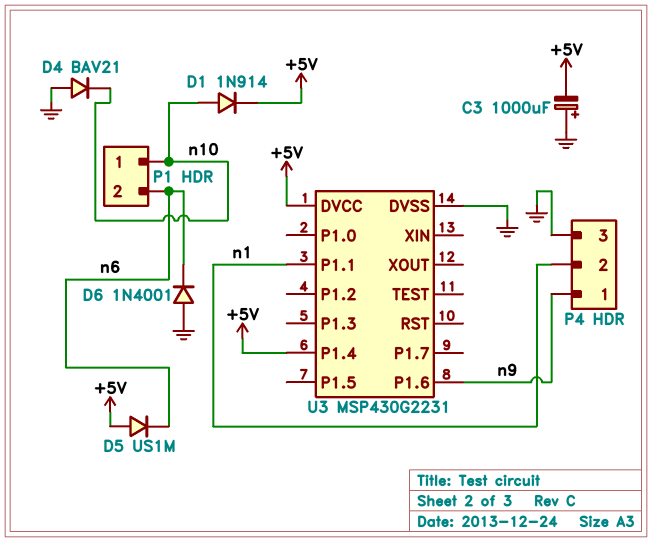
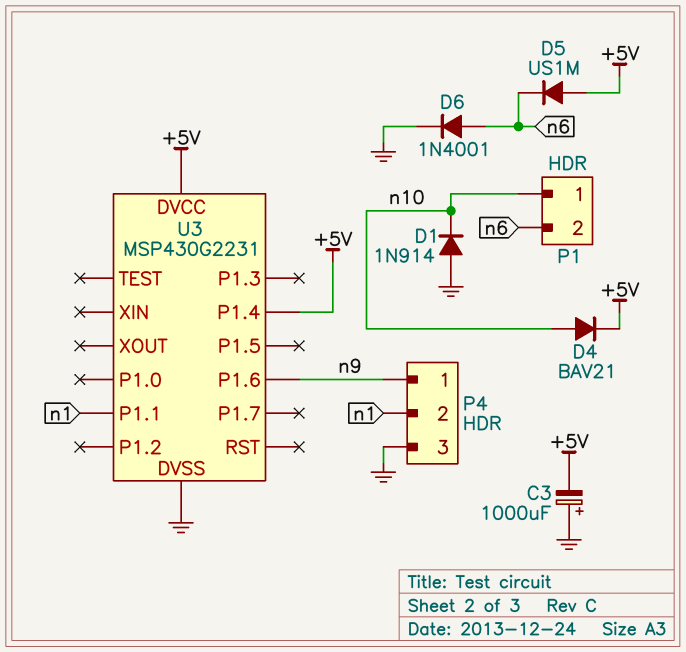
D1: diode 1N914 (A n10, K +5V) -> diode 1N914 (A GND, K n10)
D4: diode BAV21 (A GND, K n10) -> diode BAV21 (A n10, K +5V)
D6: diode 1N4001 (A GND, K n6) -> diode 1N4001 (A n6, K GND)

